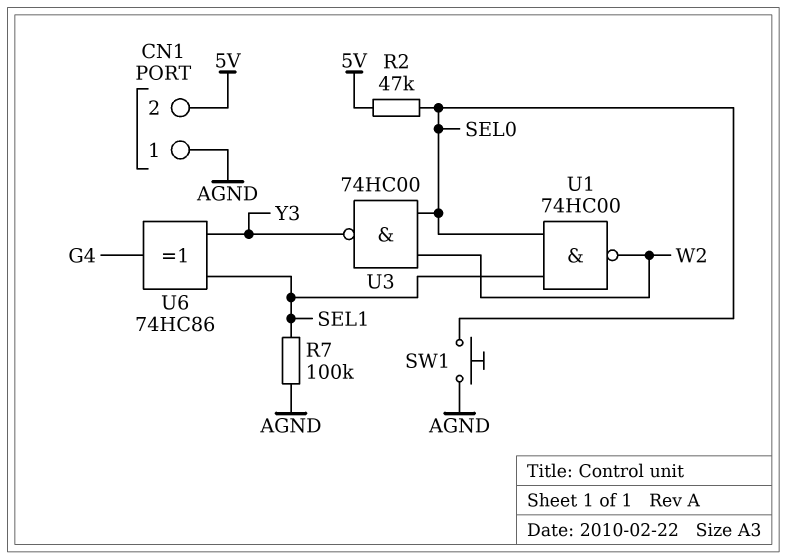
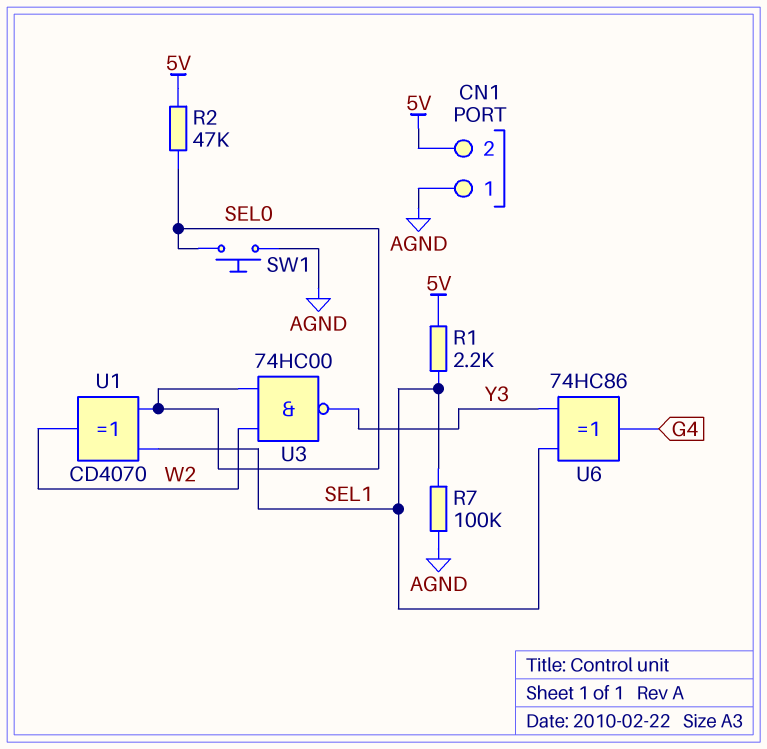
R1: none -> 2.2k (5V, SEL1)
U1: NAND 74HC00 (in SEL0, in SEL1, out W2) -> XOR CD4070 (in SEL0, in SEL1, out W2)

